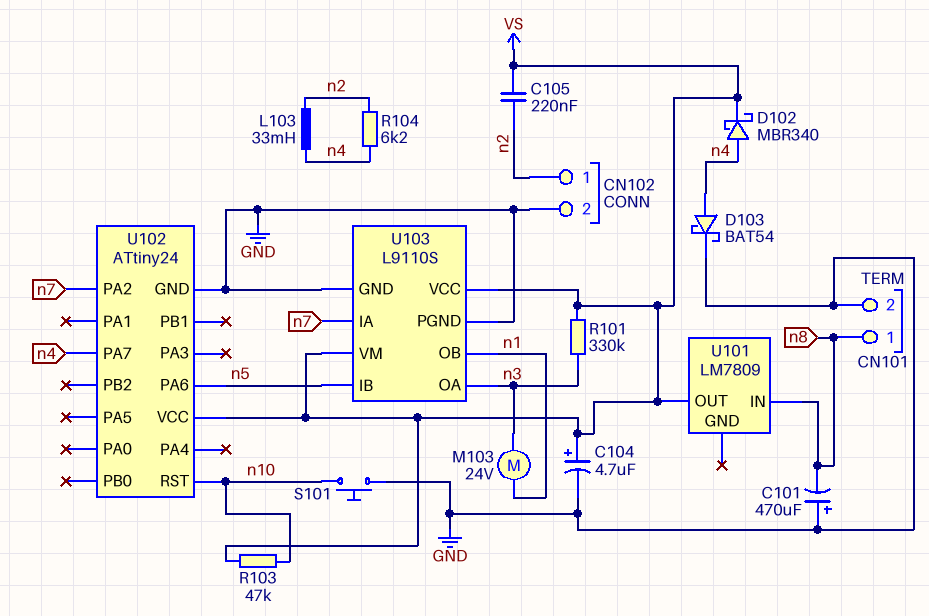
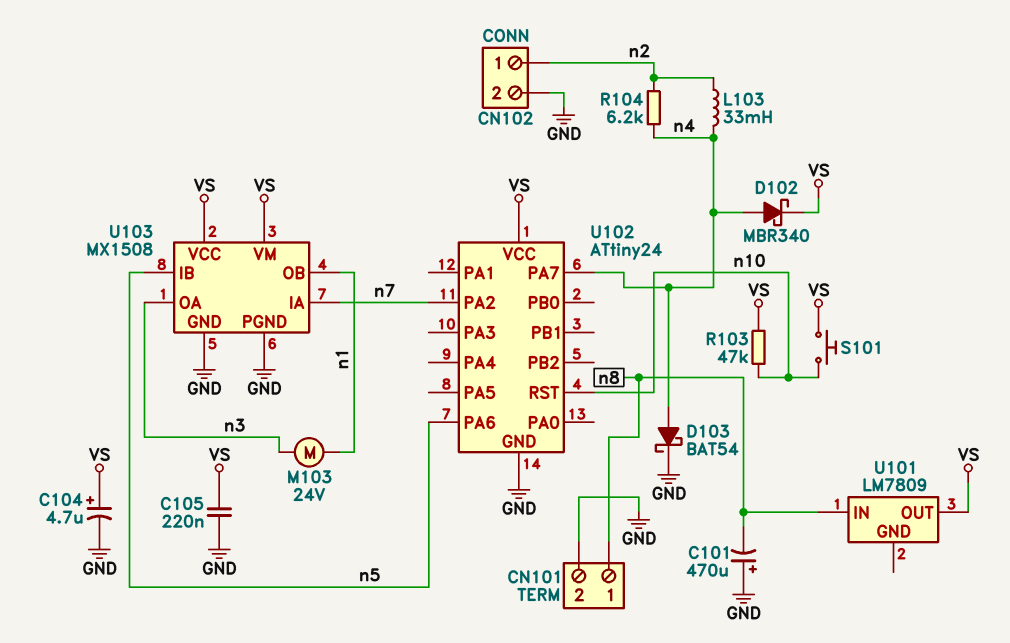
C105: 220nF (VS, n2) -> 220nF (GND, VS)
R101: 330k (VS, n3) -> none
S101: button (GND, n10) -> button (VS, n10)
U103: L9110S -> MX1508

